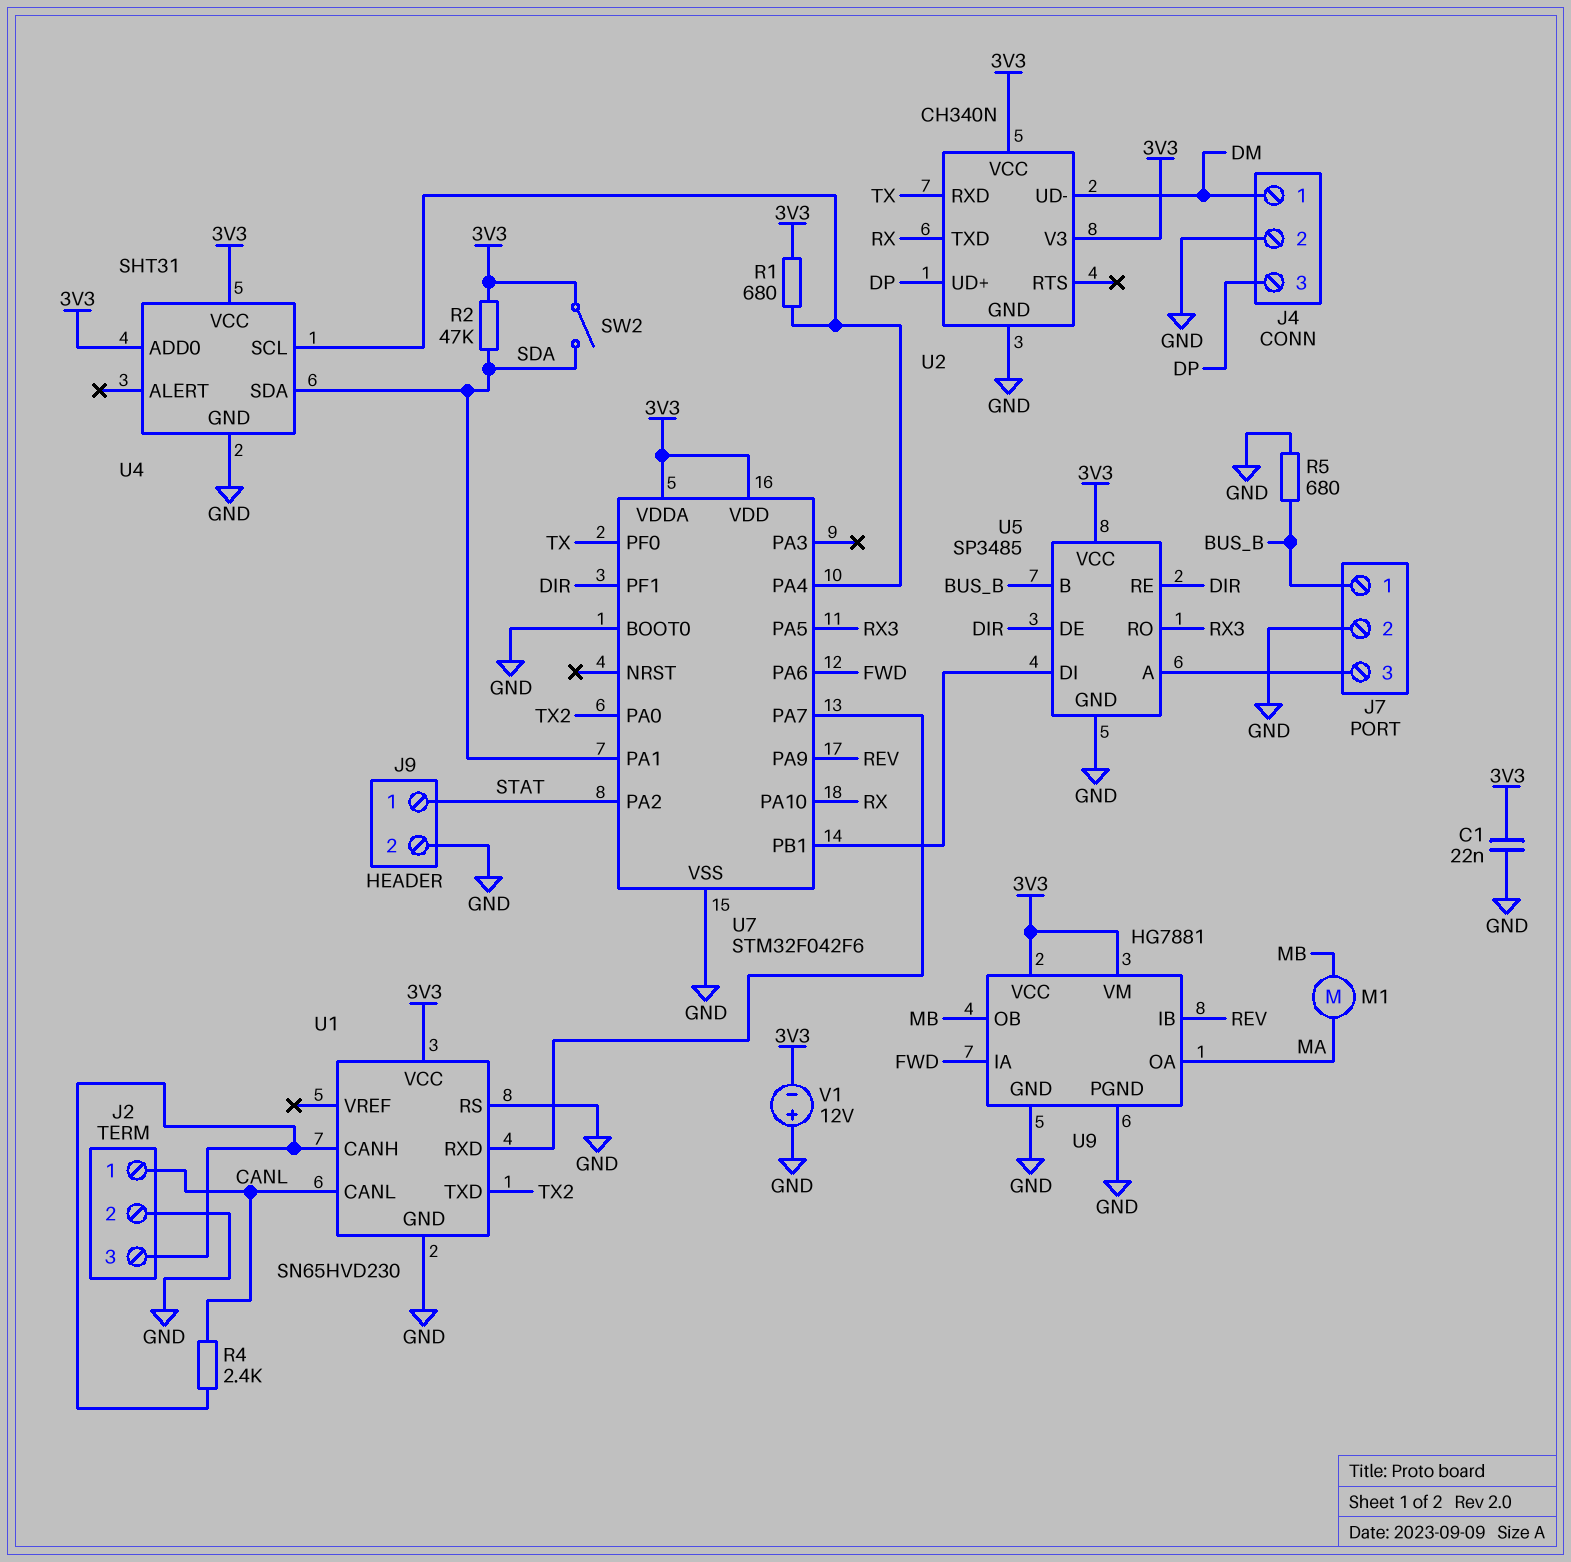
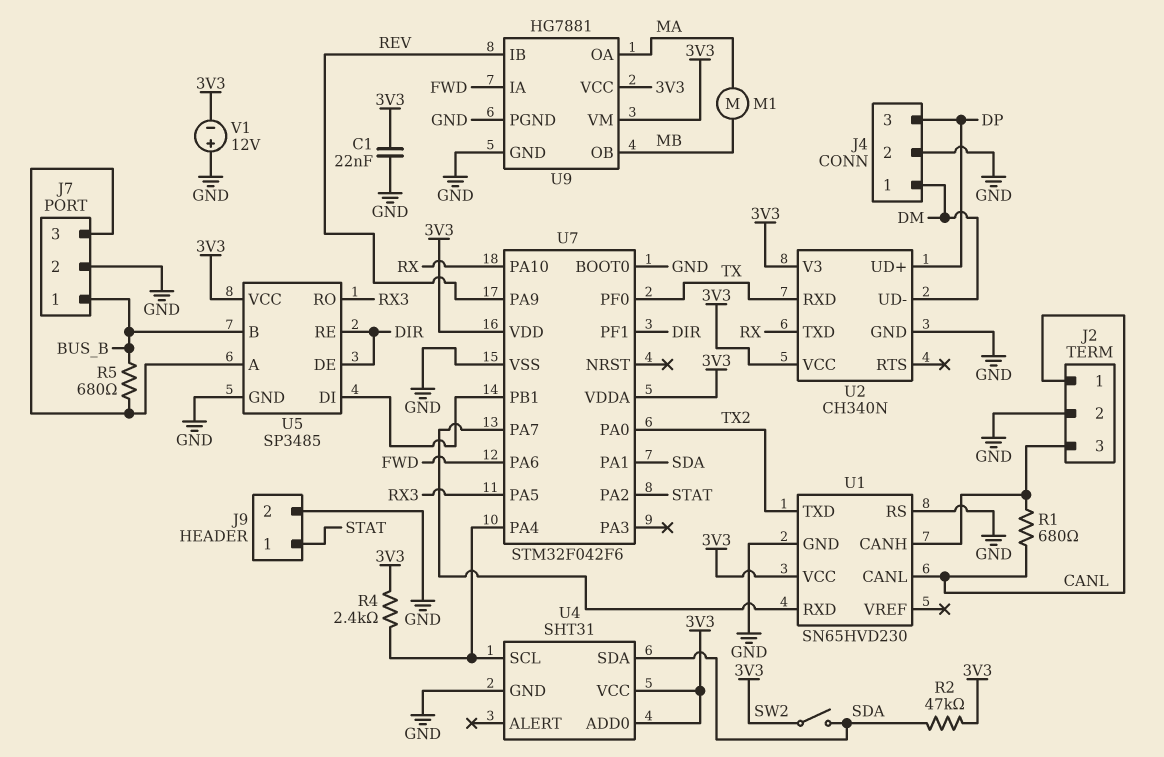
R1: 680 (3V3, U4/SCL) -> 680 (CANL, J2/3)
R4: 2.4k (CANL, J2/3) -> 2.4k (3V3, U4/SCL)
R5: 680 (BUS_B, GND) -> 680 (BUS_B, J7/3)

